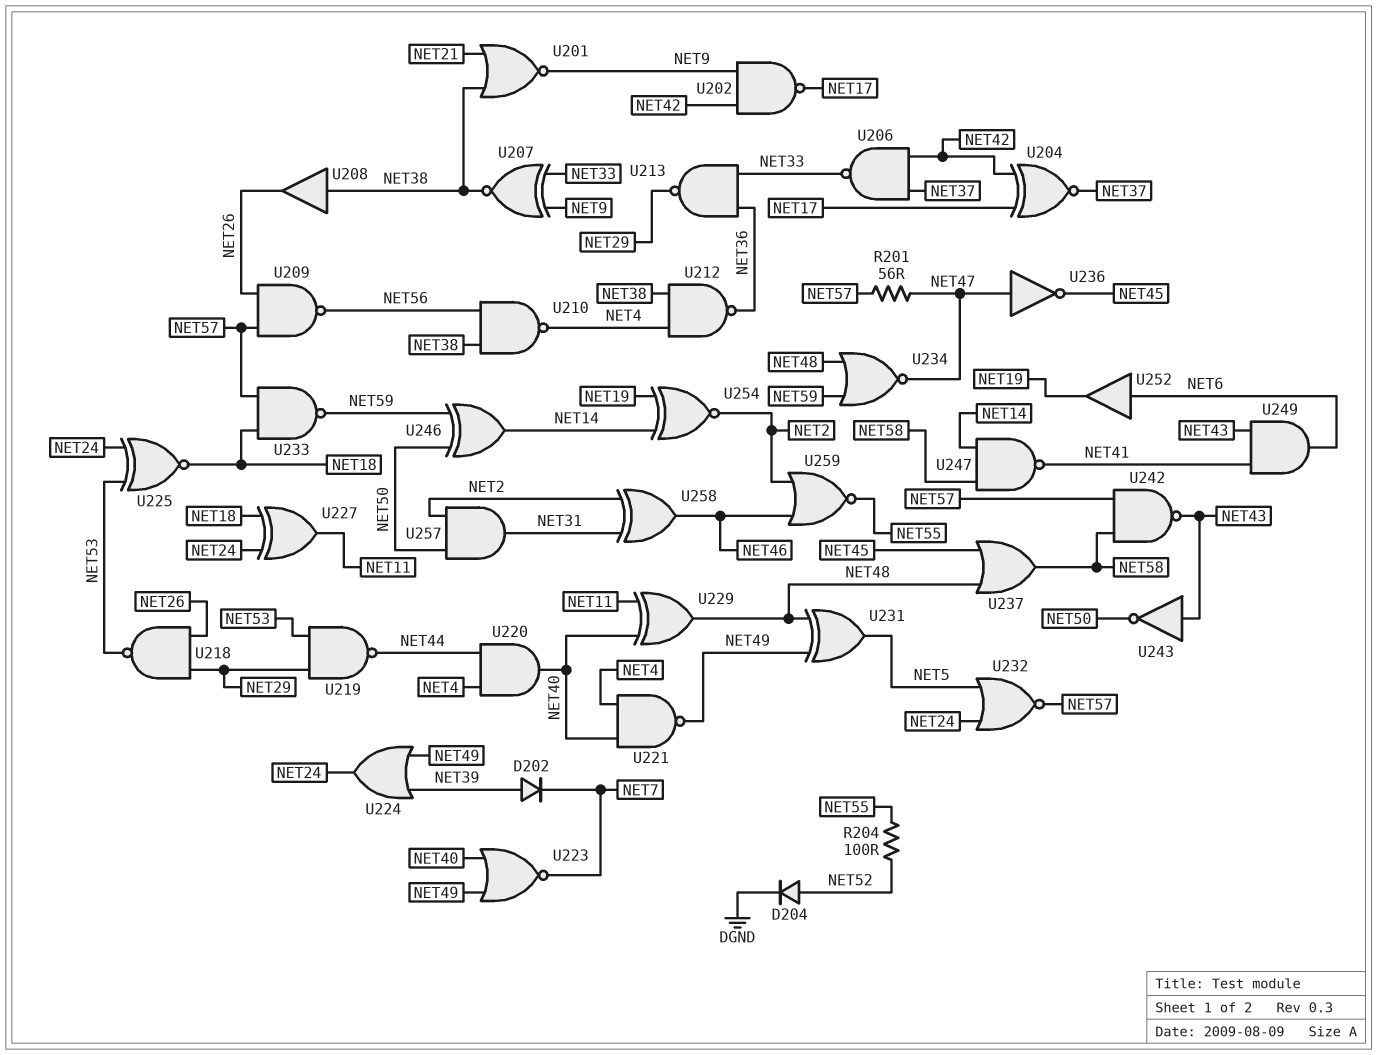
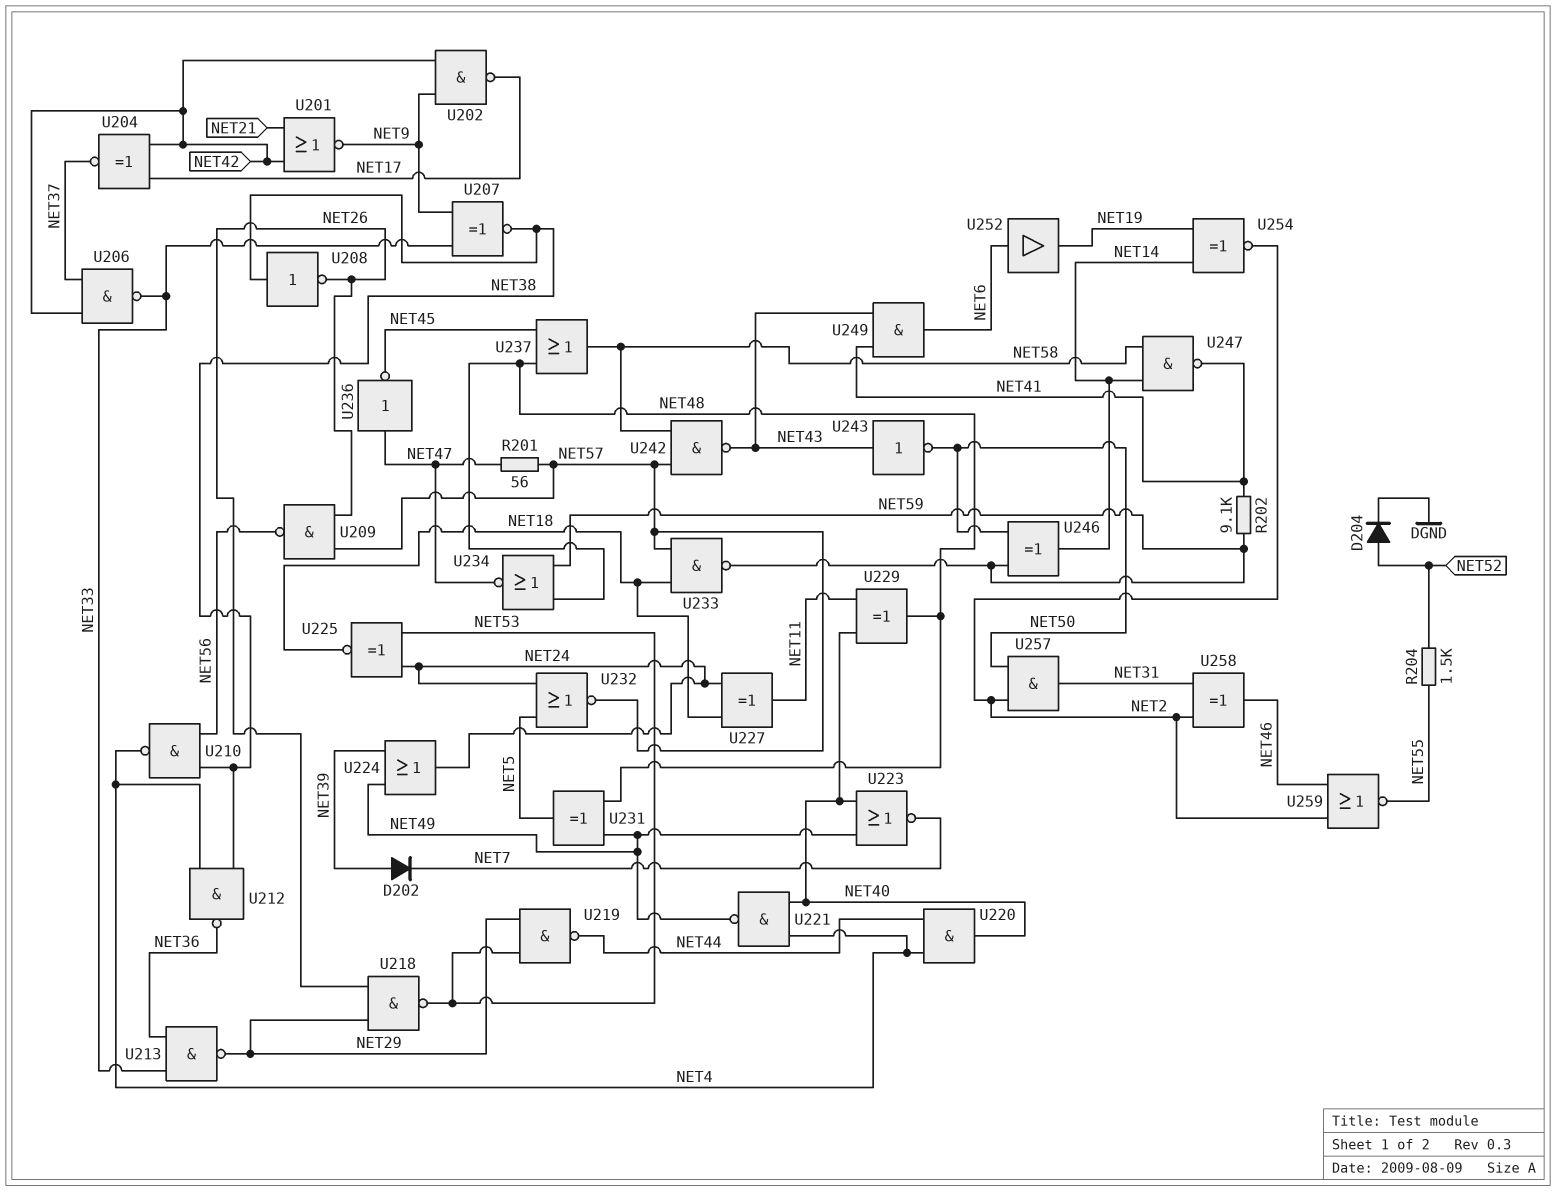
R202: none -> 9.1k (NET41, NET59)
R204: 100 (NET52, NET55) -> 1.5k (NET52, NET55)
U201: NOR (in NET21, in NET38, out NET9) -> NOR (in NET21, in NET42, out NET9)
U208: buffer (in NET38, out NET26) -> NOT (in NET38, out NET26)

